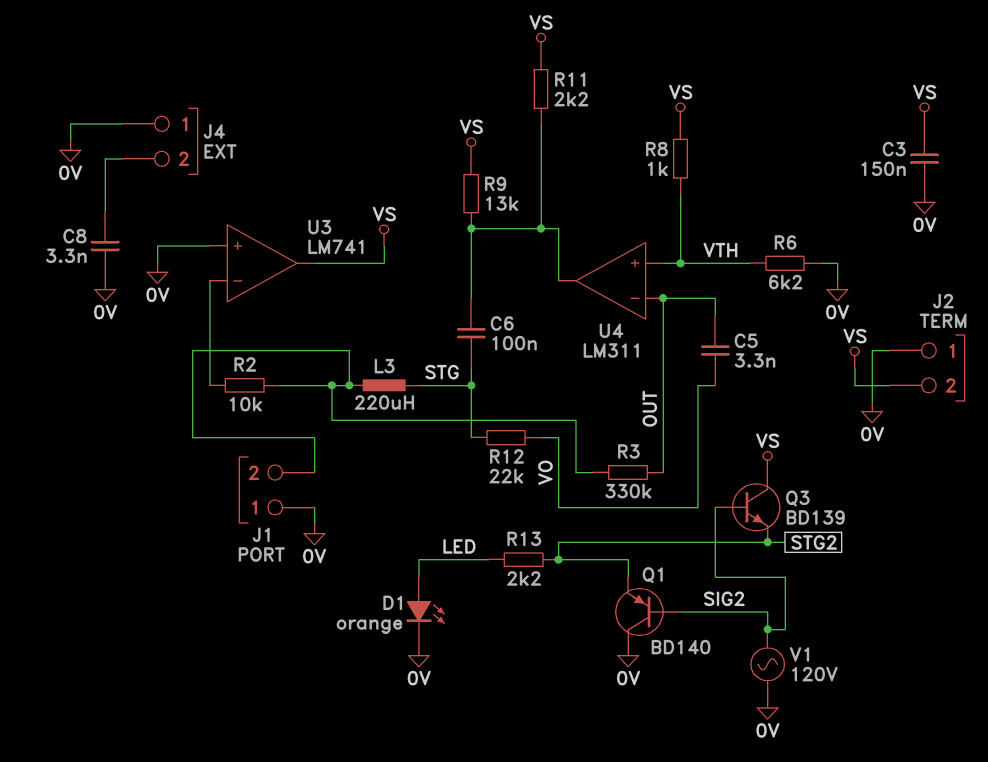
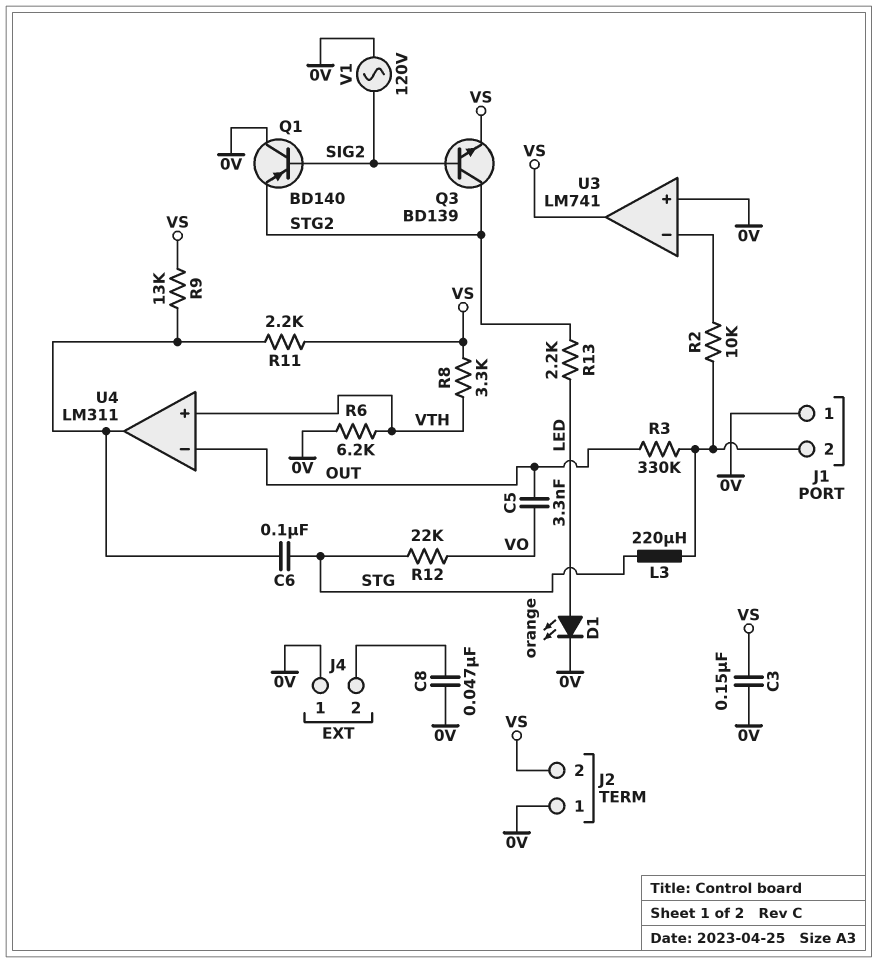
C8: 3.3nF (0V, J4/2) -> 47nF (0V, J4/2)
Q3: NPN BD139 (B SIG2, C VS, E STG2) -> NPN BD139 (B SIG2, C STG2, E VS)
R8: 1k (VS, VTH) -> 3.3k (VS, VTH)

